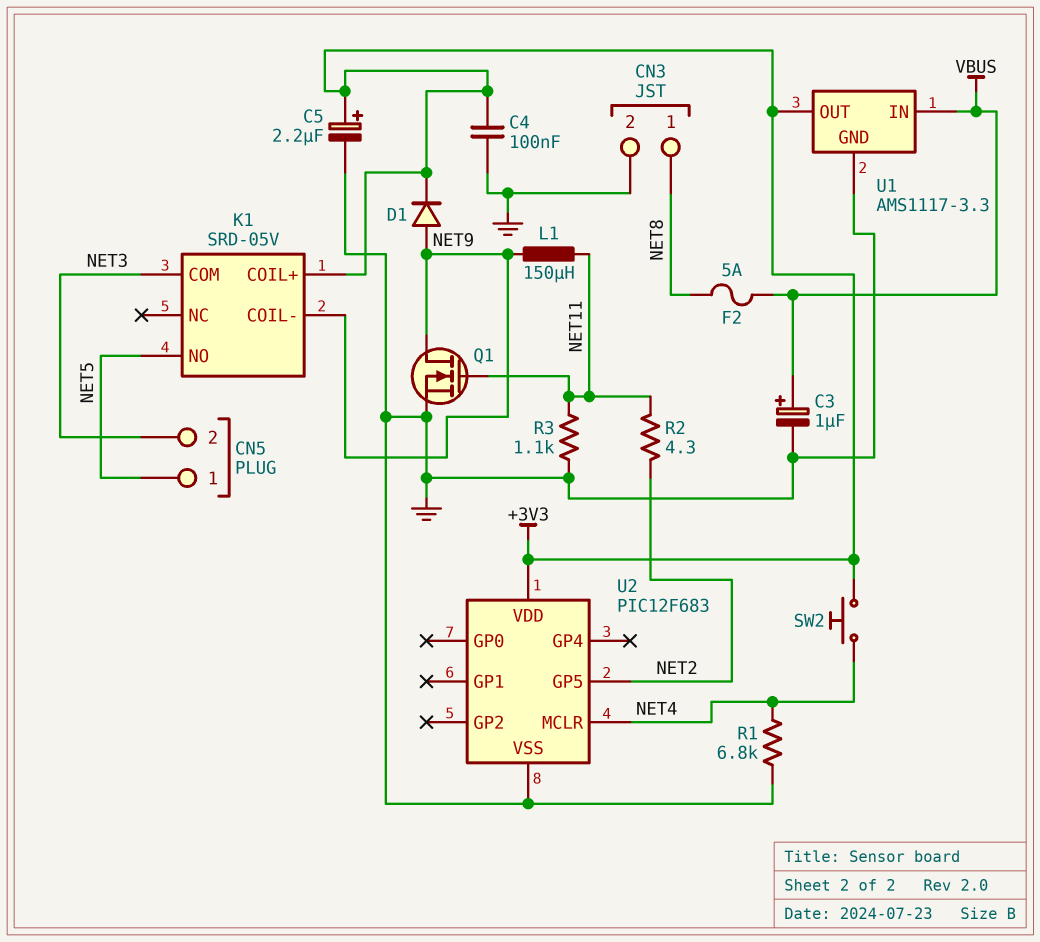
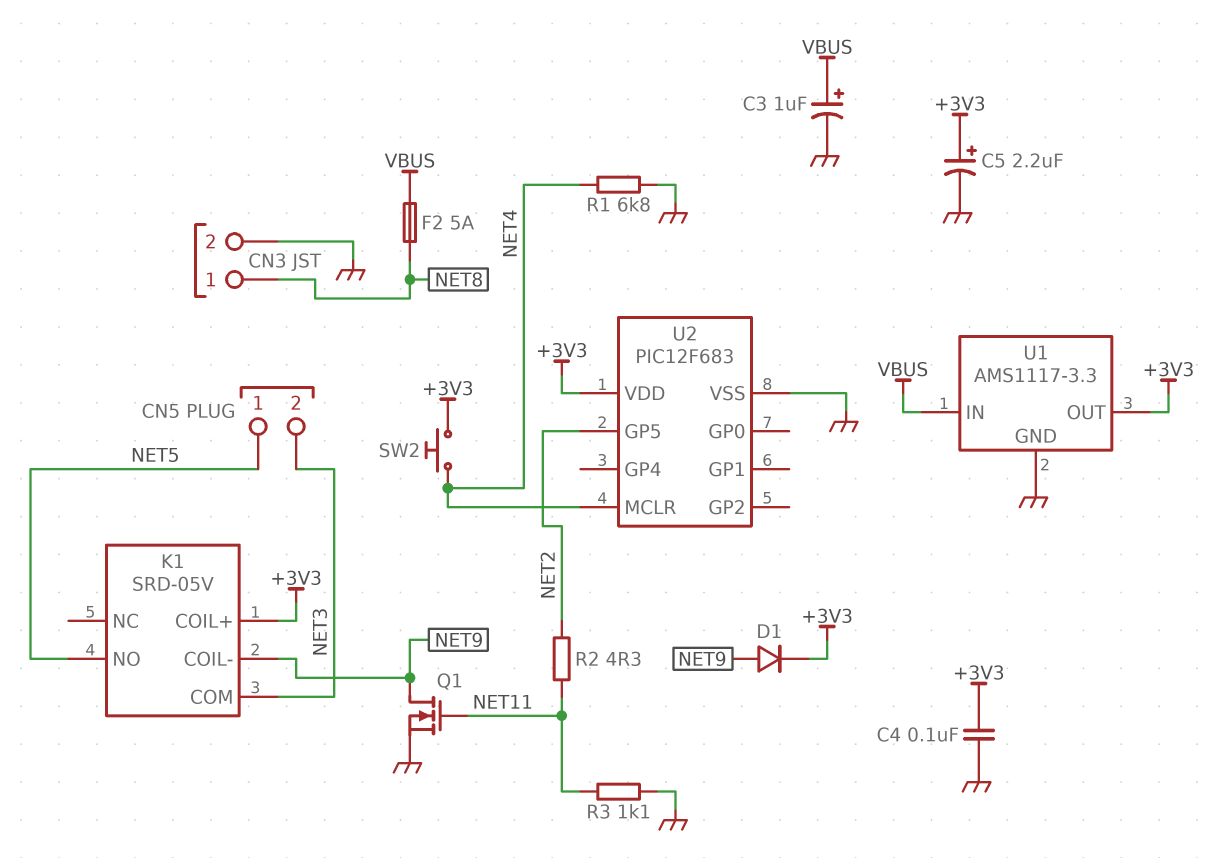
L1: 150uH (NET9, NET11) -> none

